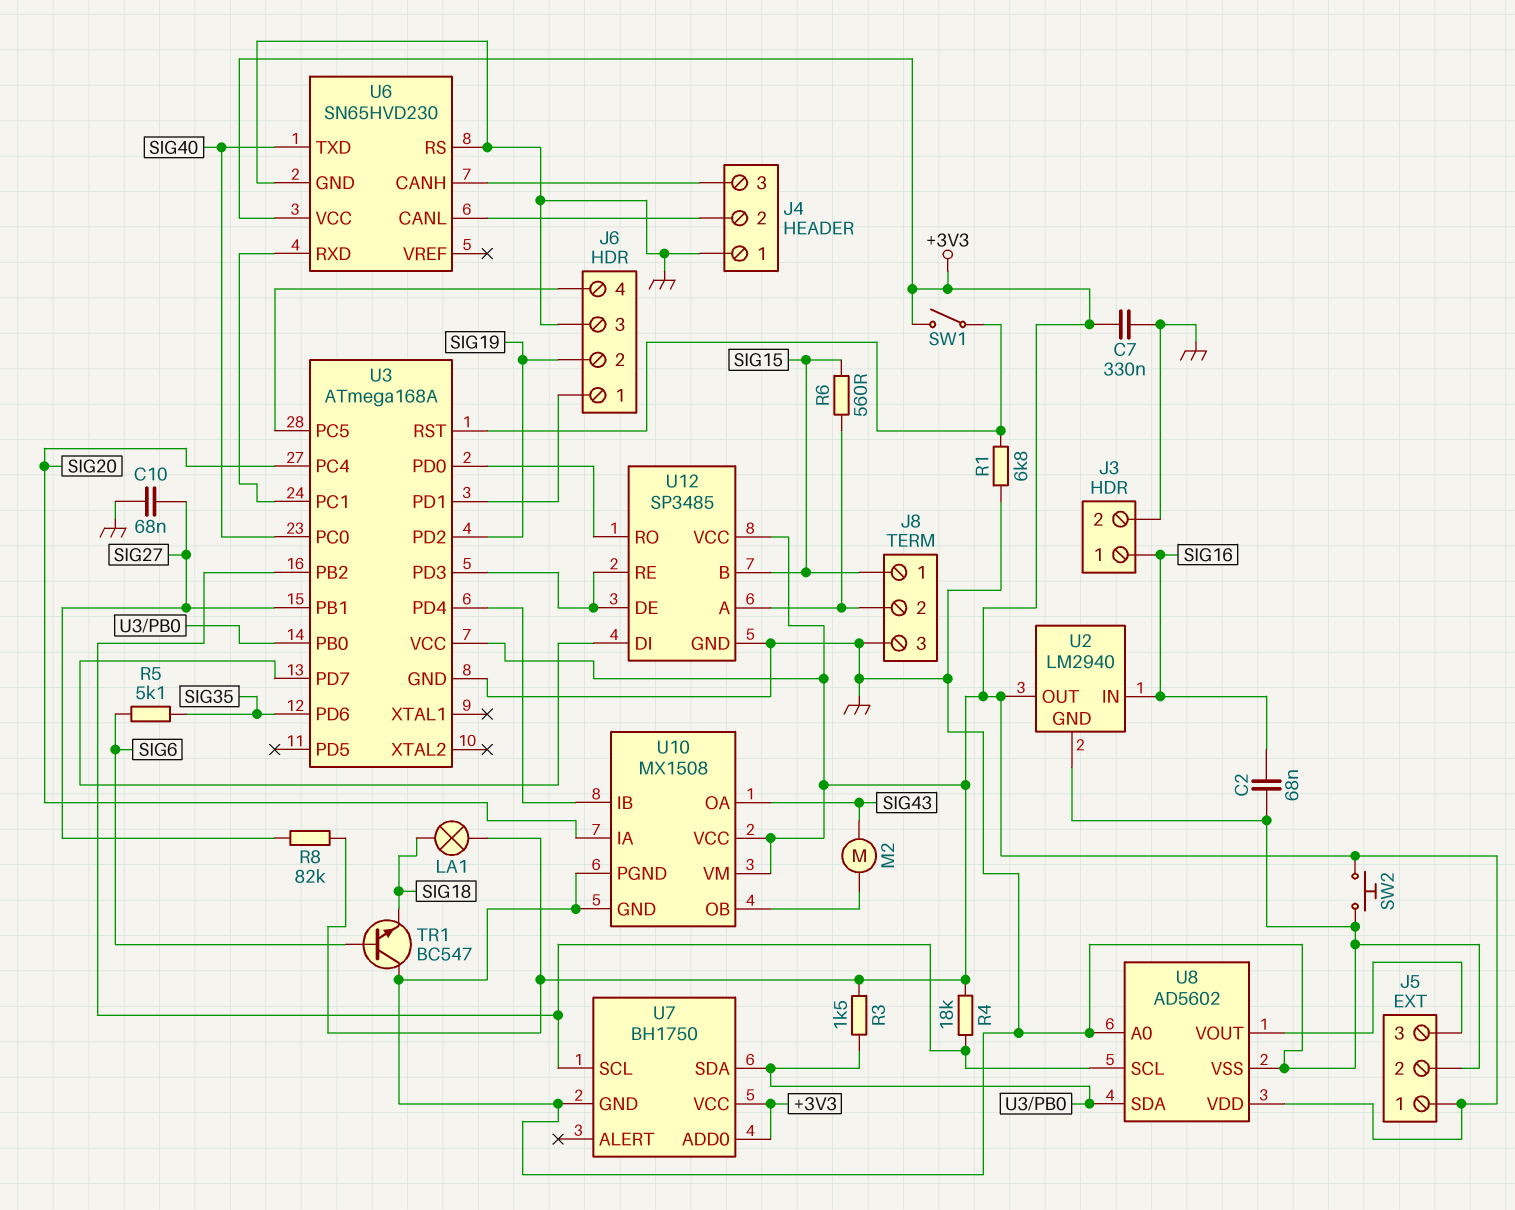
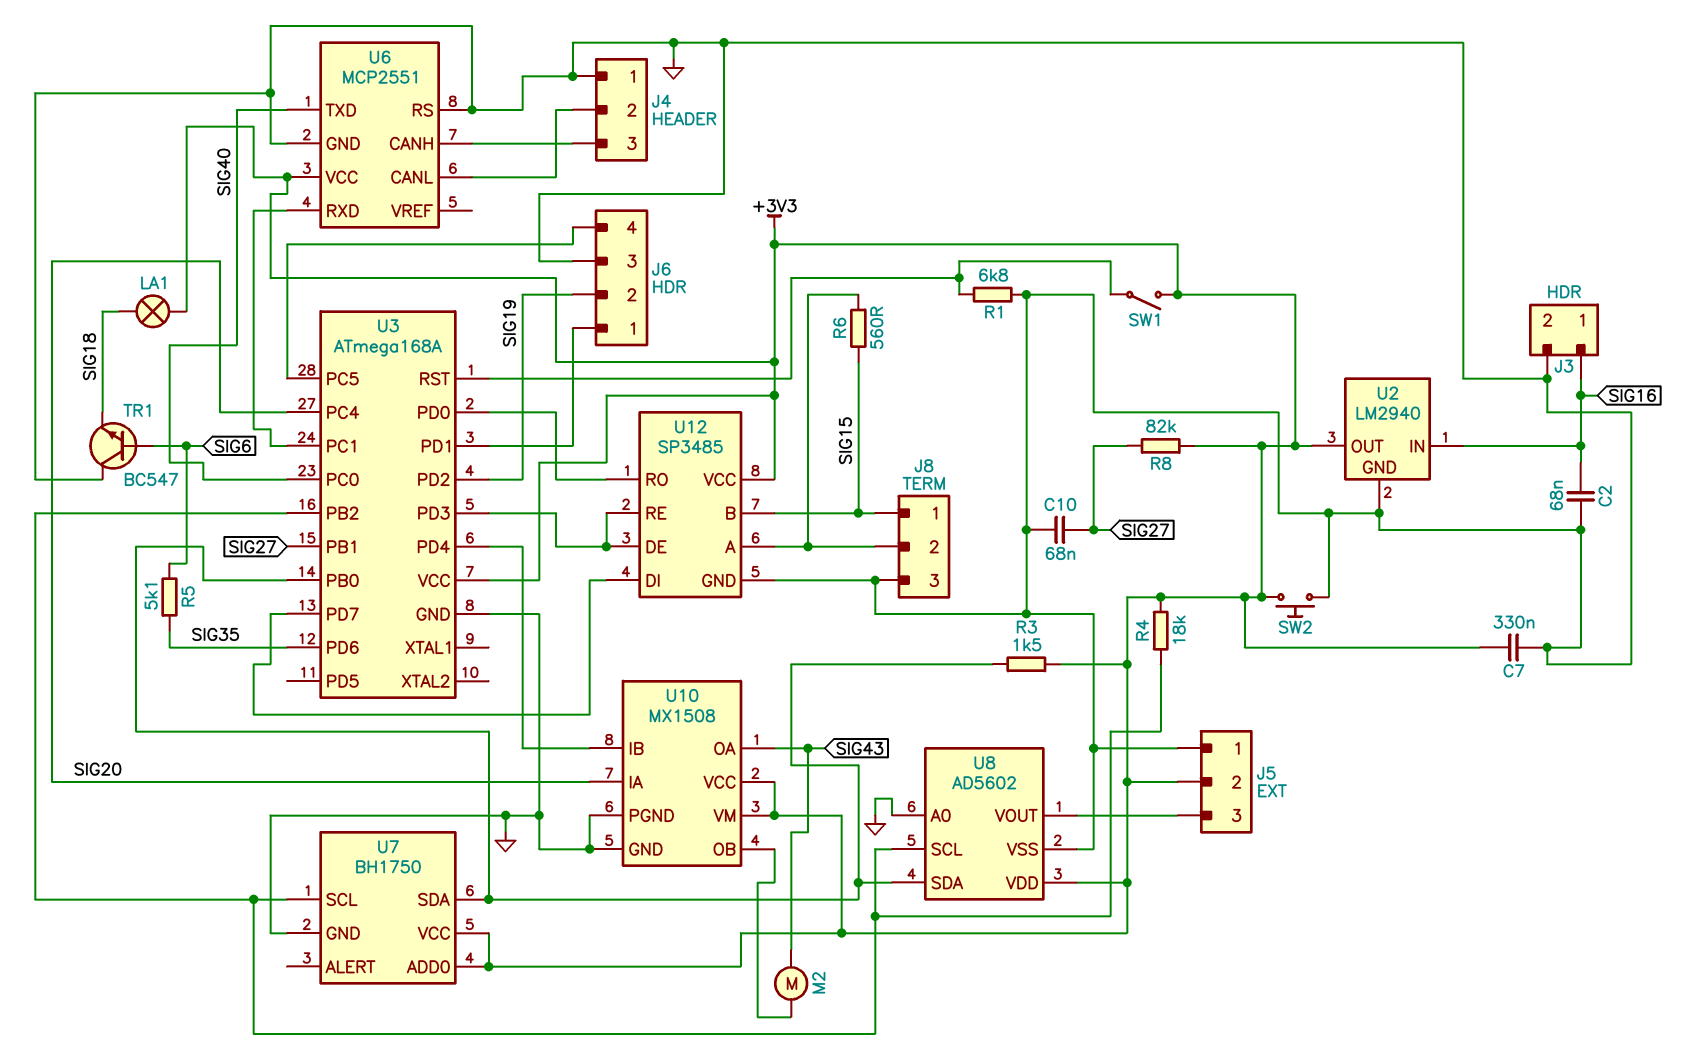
J5 pin 1: +3V3 -> GND
J5 pin 2: GND -> +3V3
U6: SN65HVD230 -> MCP2551

